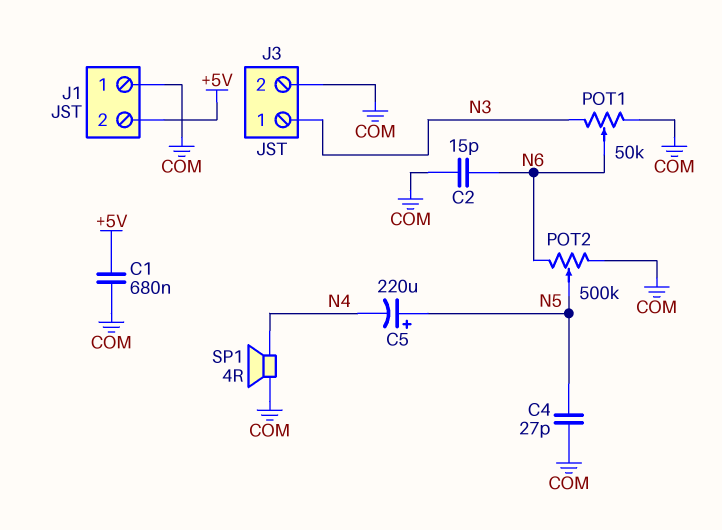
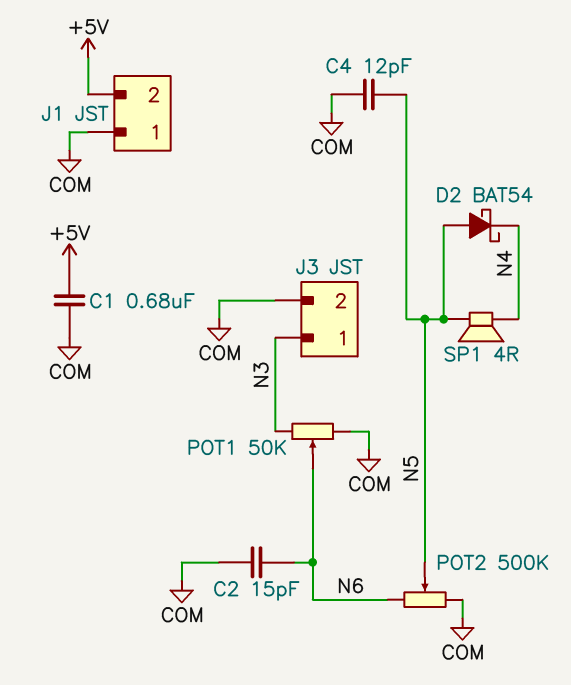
C4: 27pF (COM, N5) -> 12pF (COM, N5)
C5: 220uF (plus N5, minus N4) -> none
D2: none -> schottky BAT54 (A N5, K N4)
SP1: speaker 4R (COM, N4) -> speaker 4R (N4, N5)

